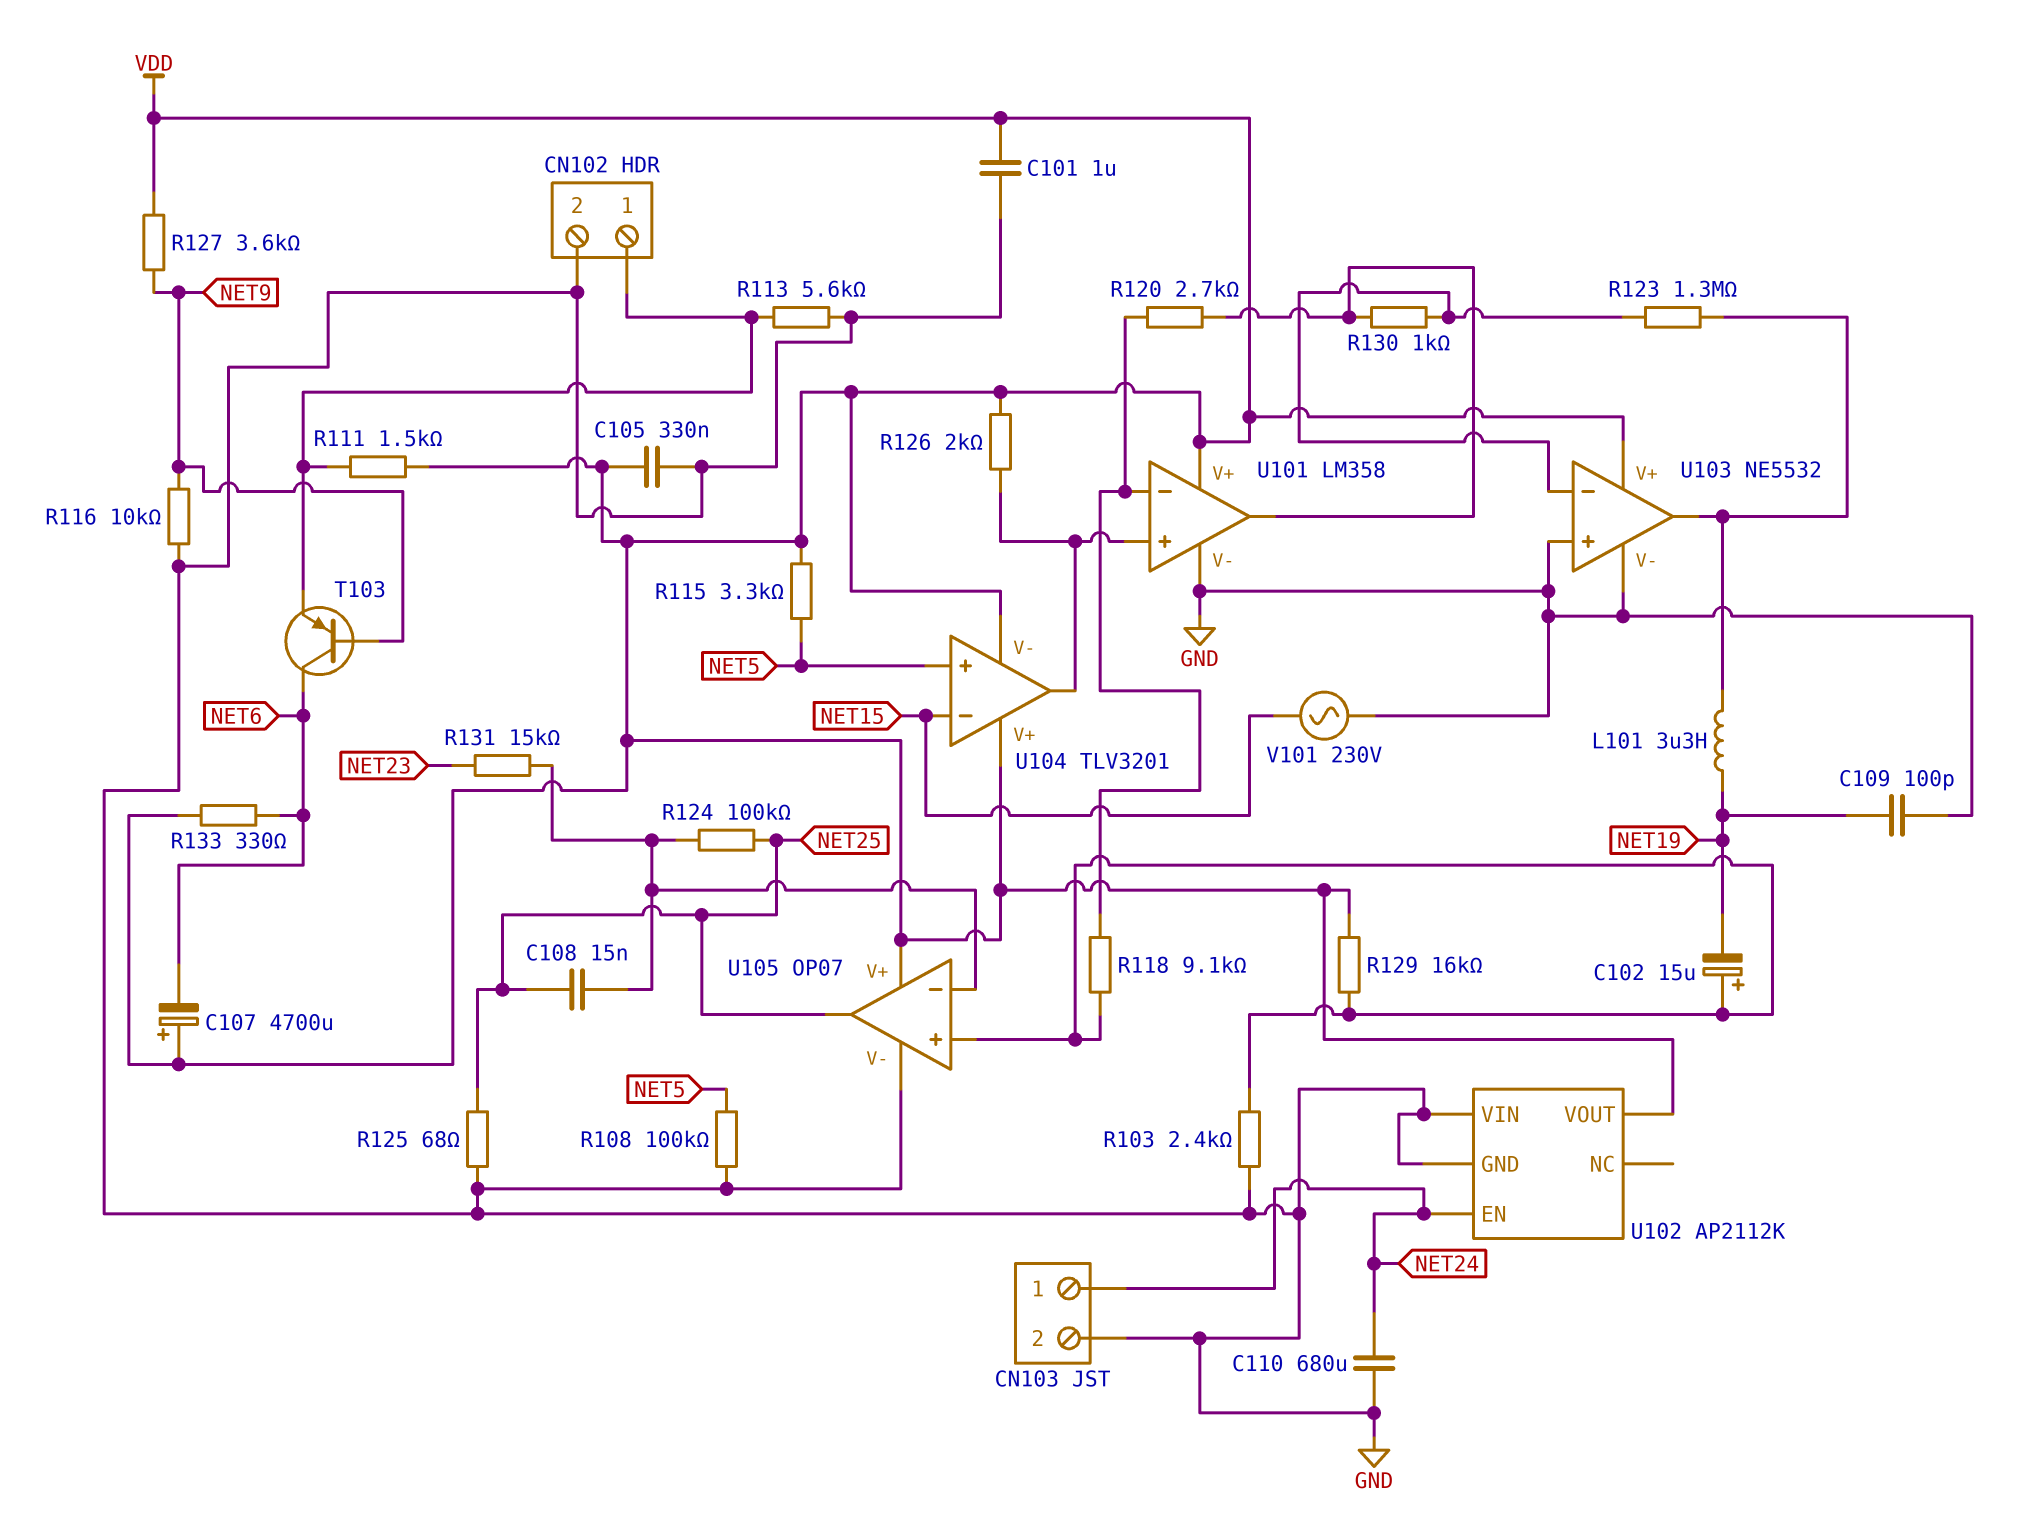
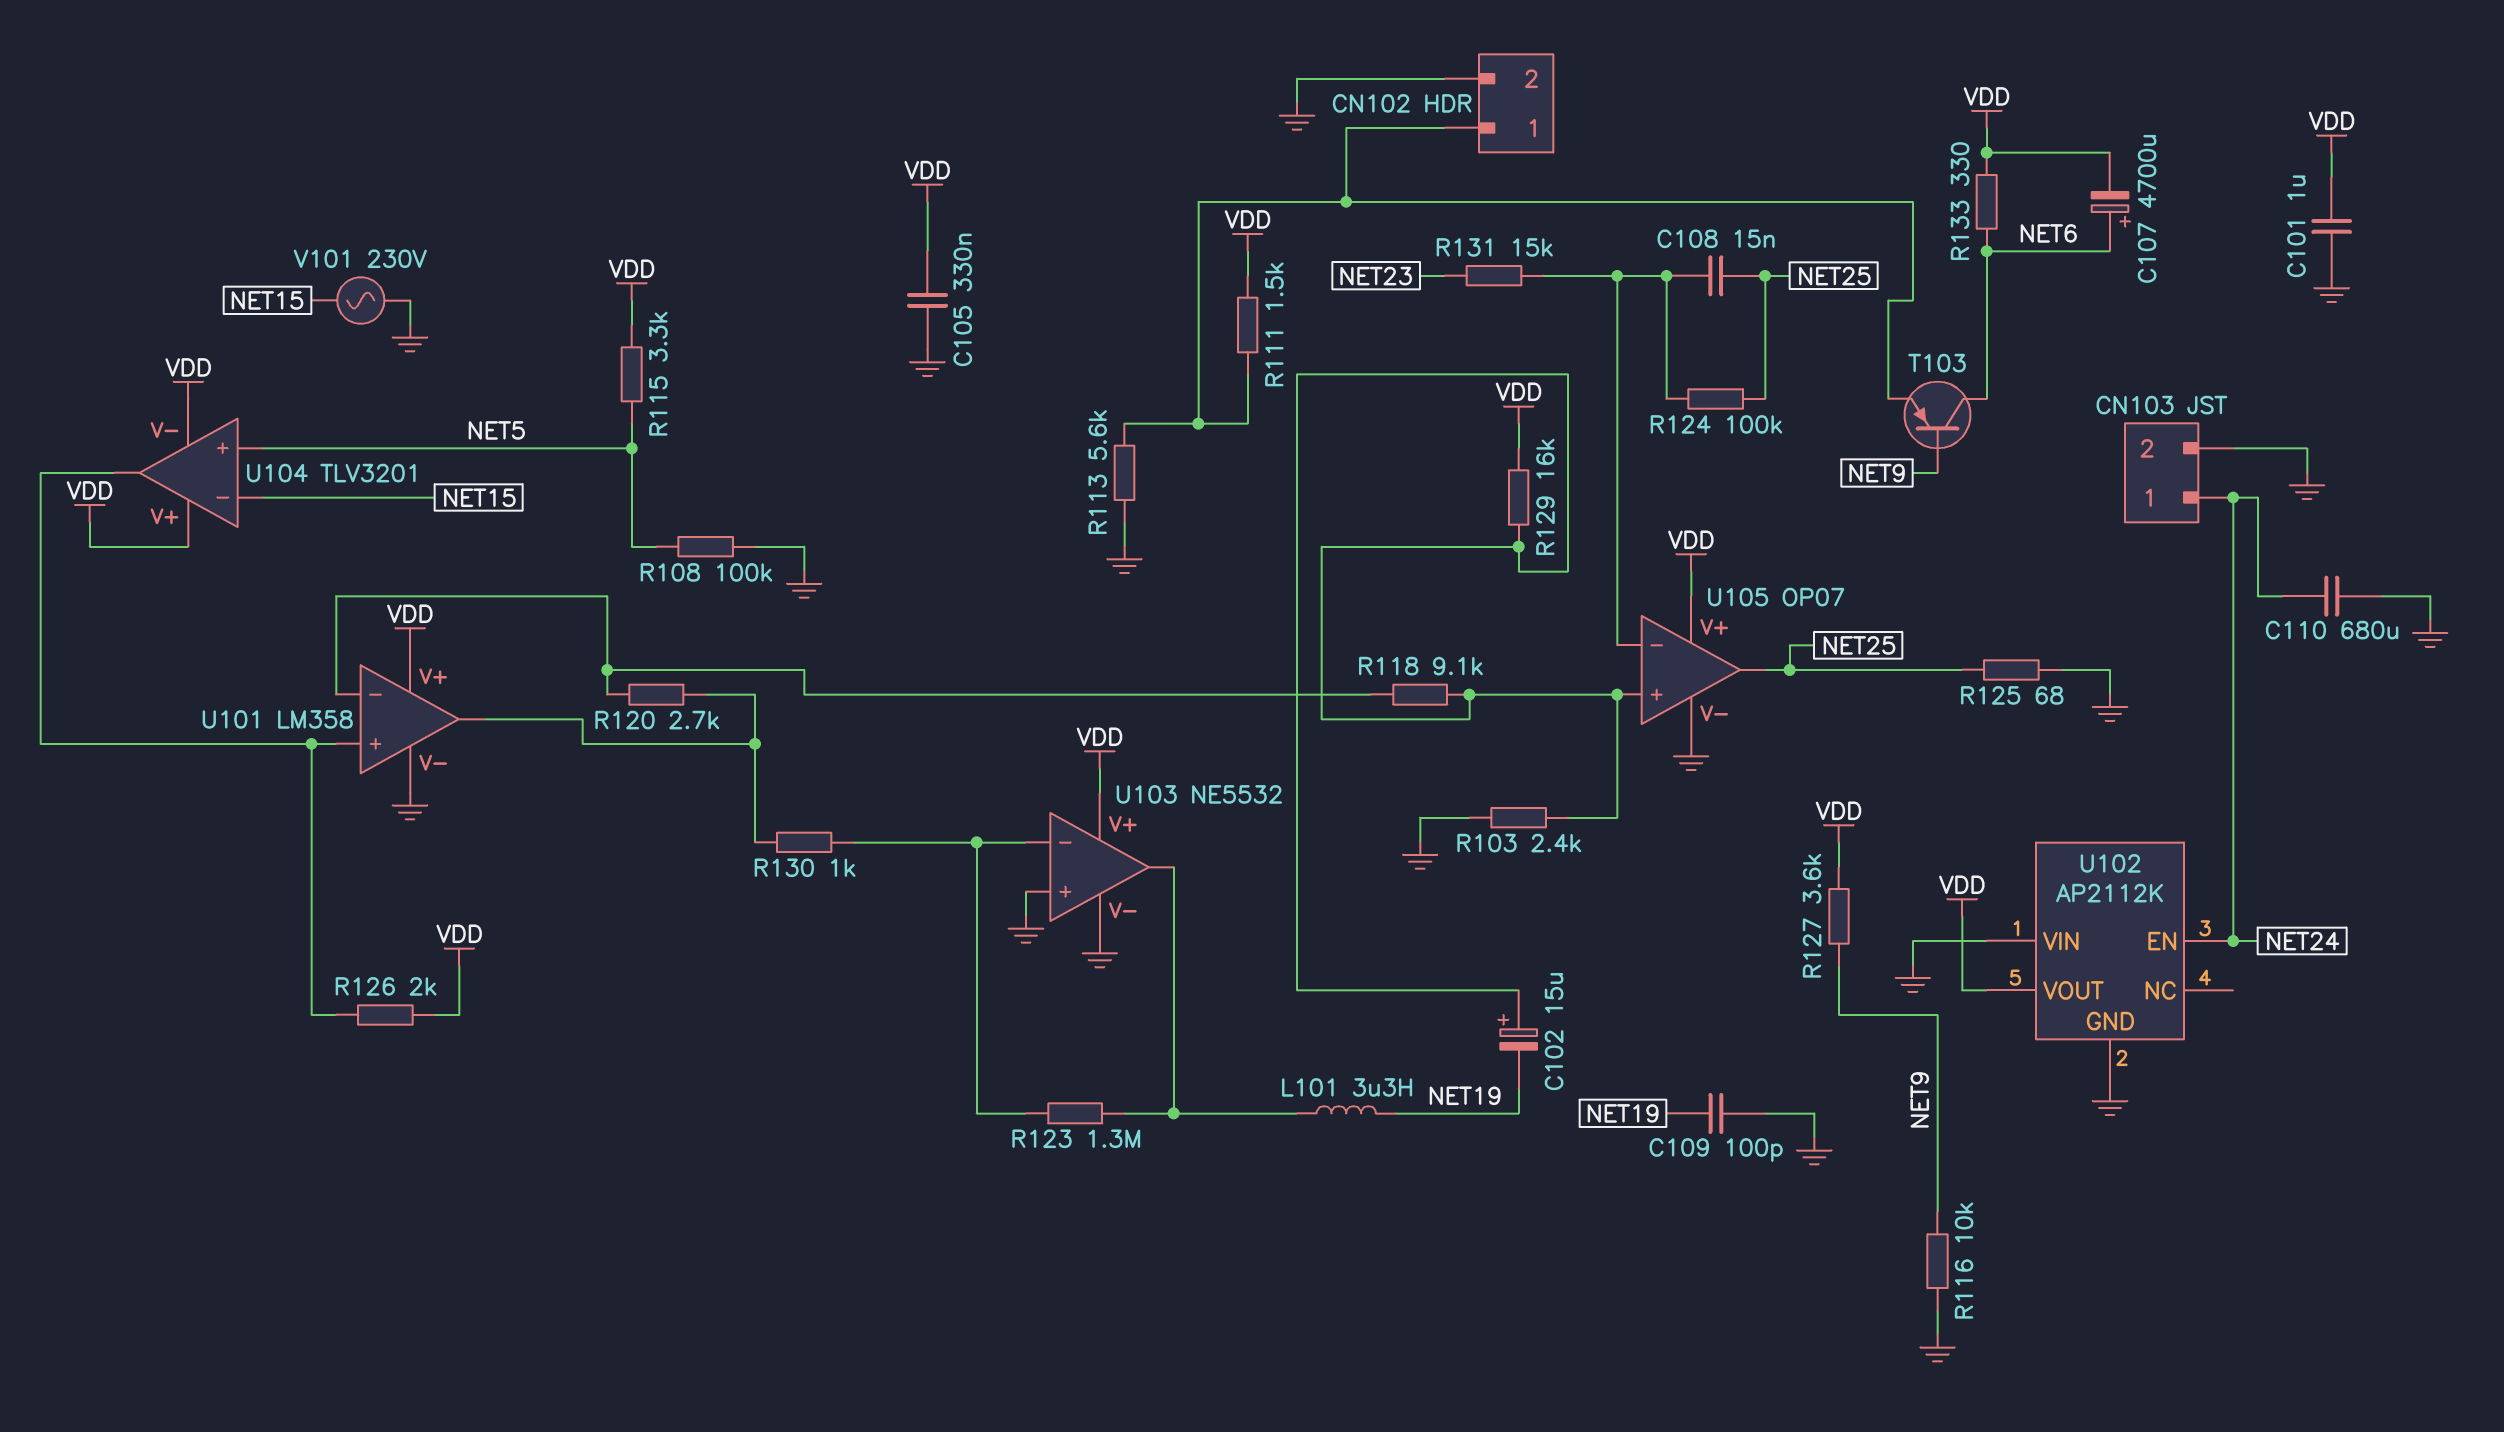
C107: 4700uF (plus VDD, minus NET6) -> 4700uF (plus NET6, minus VDD)

